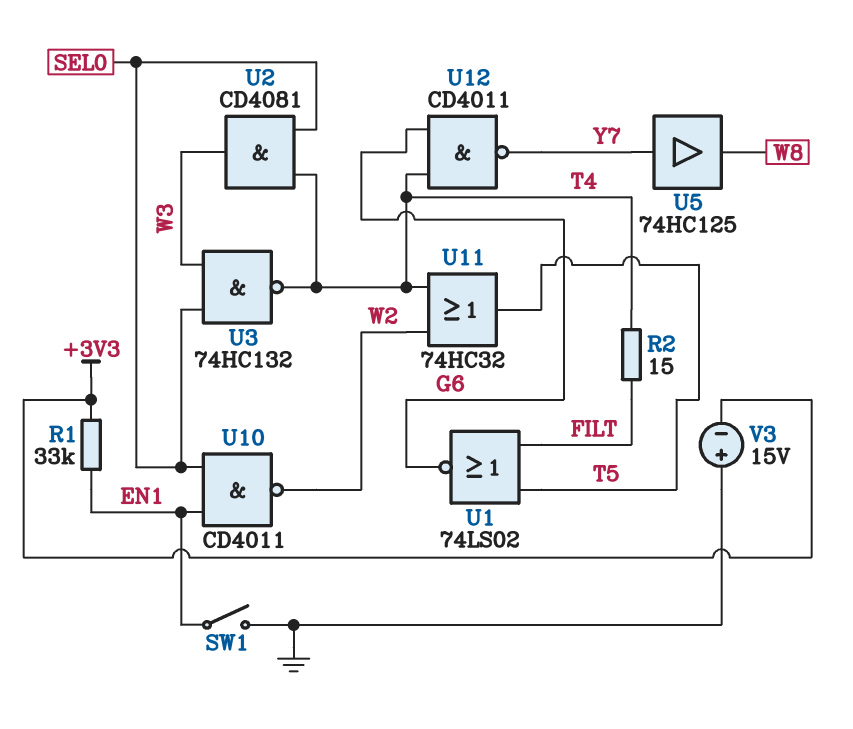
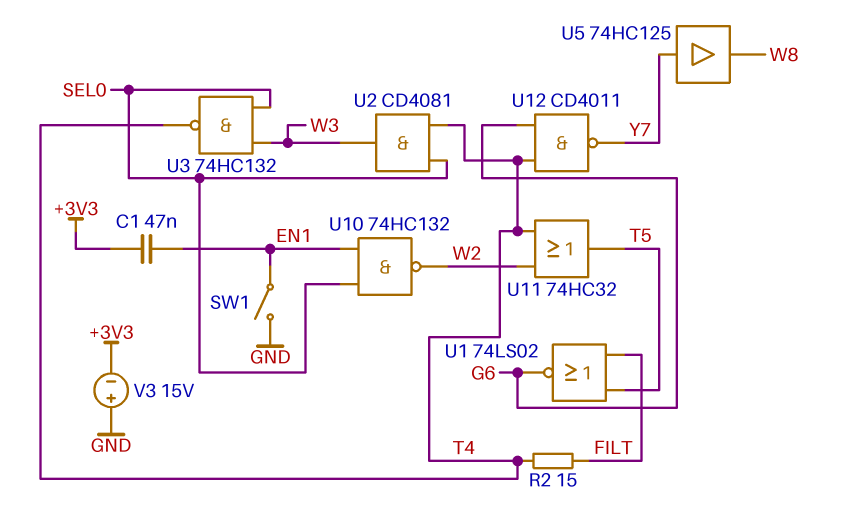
C1: none -> 47nF (+3V3, EN1)
R1: 33k (+3V3, EN1) -> none
U10: NAND CD4011 (in EN1, in SEL0, out W2) -> NAND 74HC132 (in EN1, in SEL0, out W2)

